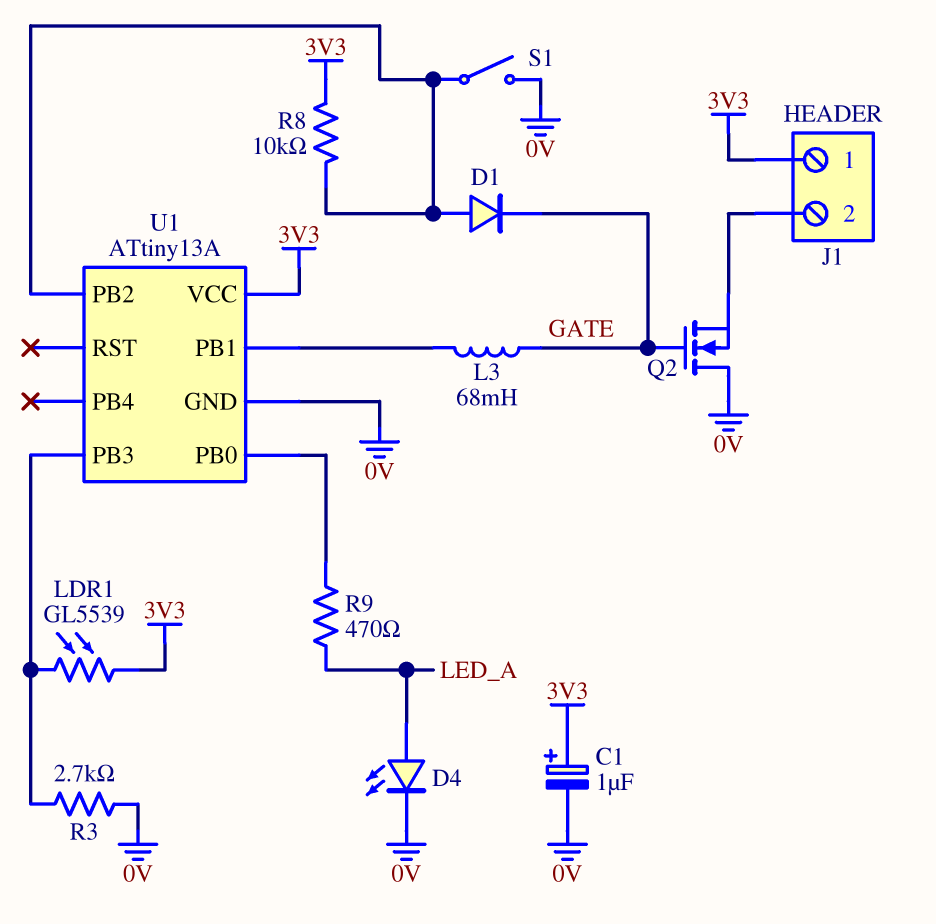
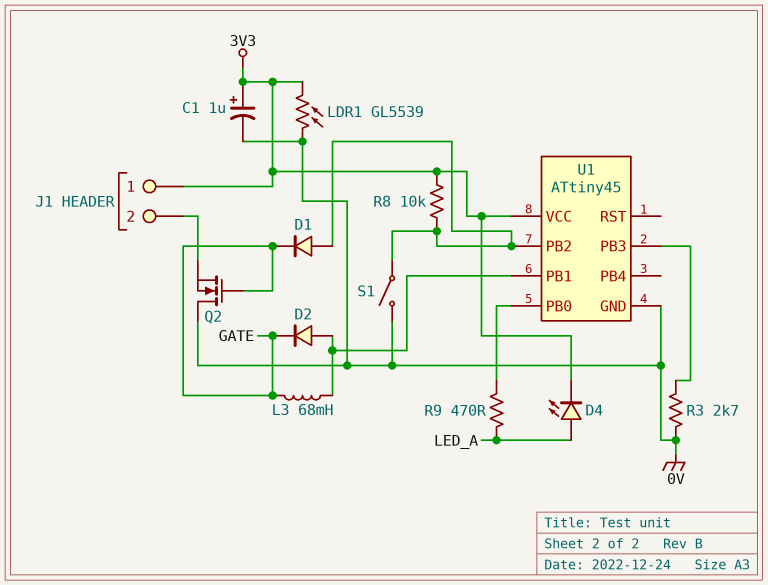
D2: none -> diode (A U1/PB1, K GATE)
D4: LED (A LED_A, K 0V) -> LED (A LED_A, K 3V3)
LDR1: GL5539 (3V3, U1/PB3) -> GL5539 (0V, 3V3)
U1: ATtiny13A -> ATtiny45

